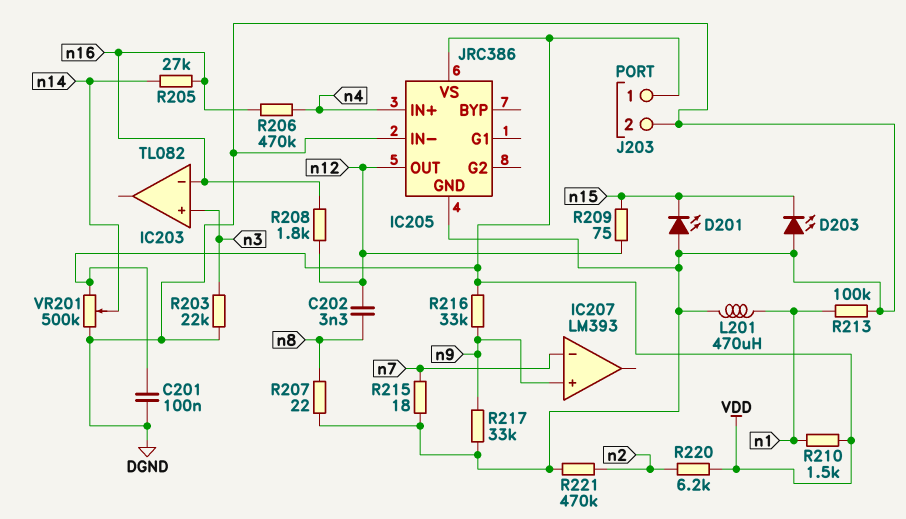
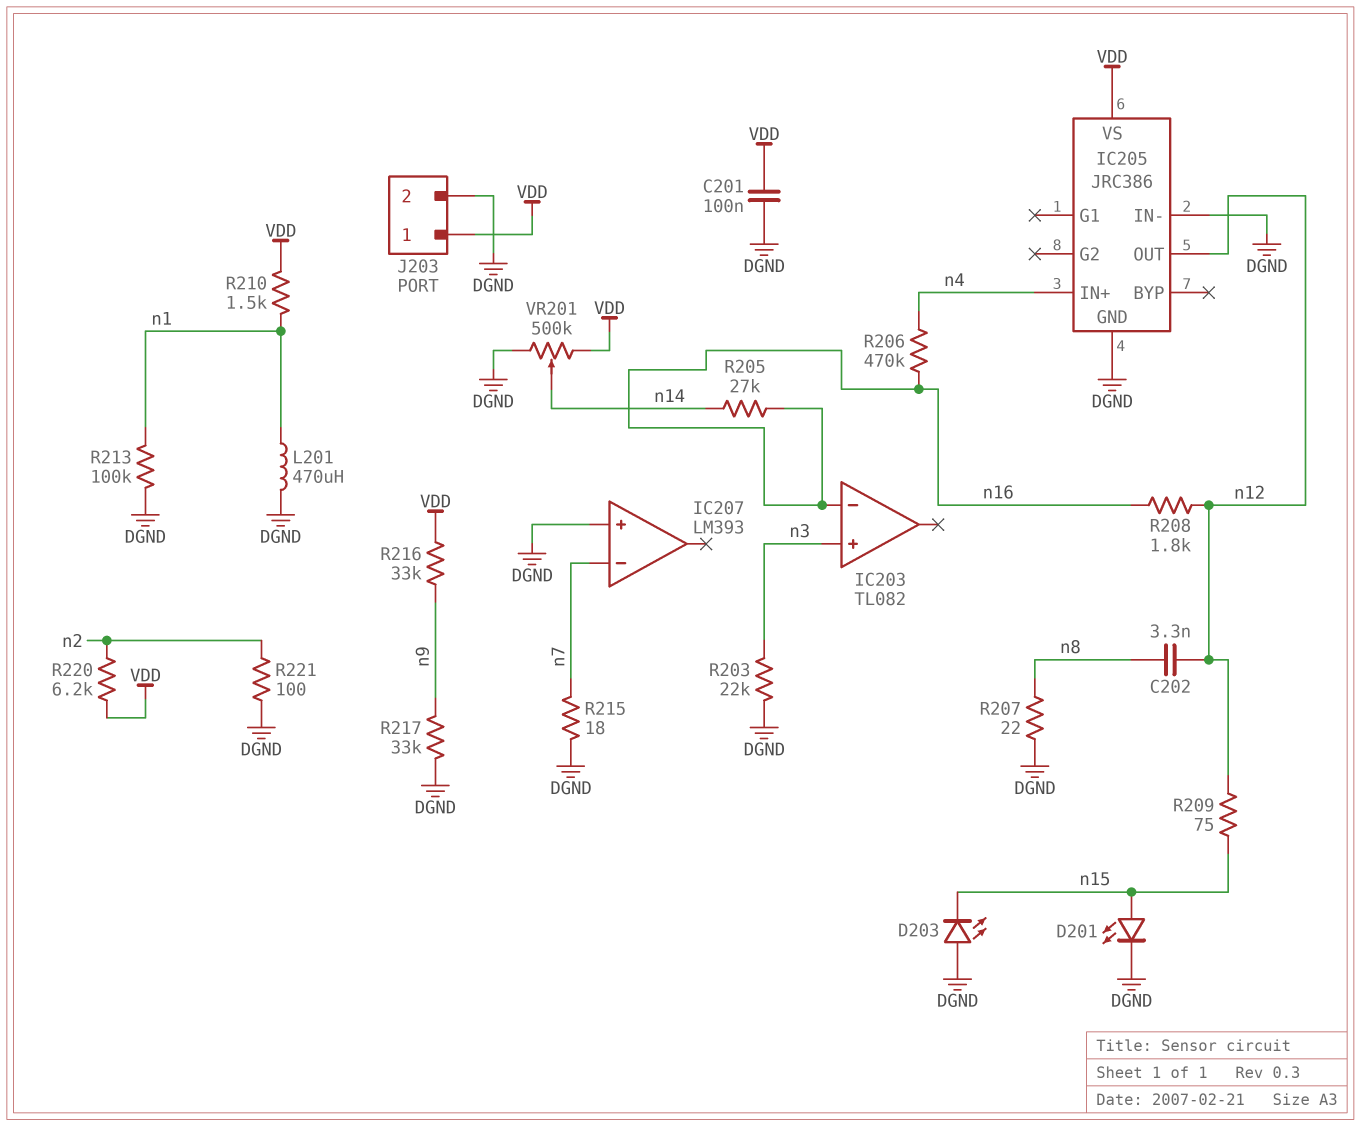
D201: LED (A DGND, K n15) -> LED (A n15, K DGND)
IC207 pin in+: n9 -> DGND
R221: 470k (DGND, n2) -> 100 (DGND, n2)

